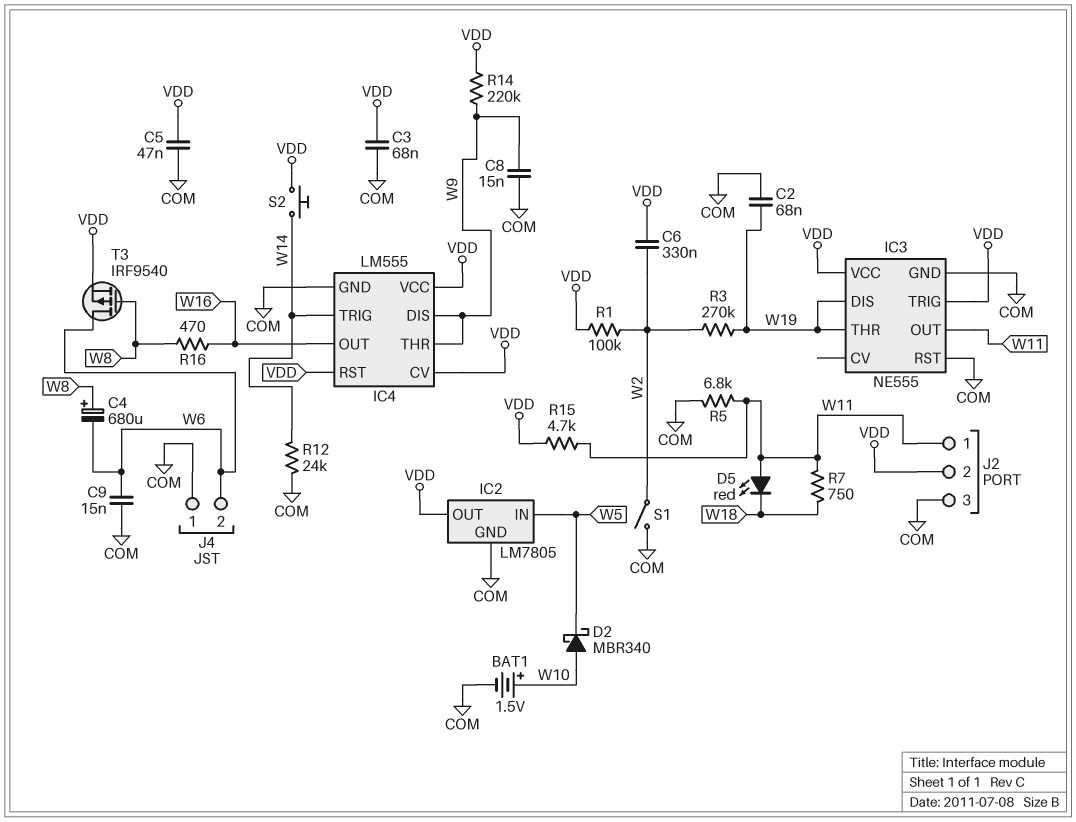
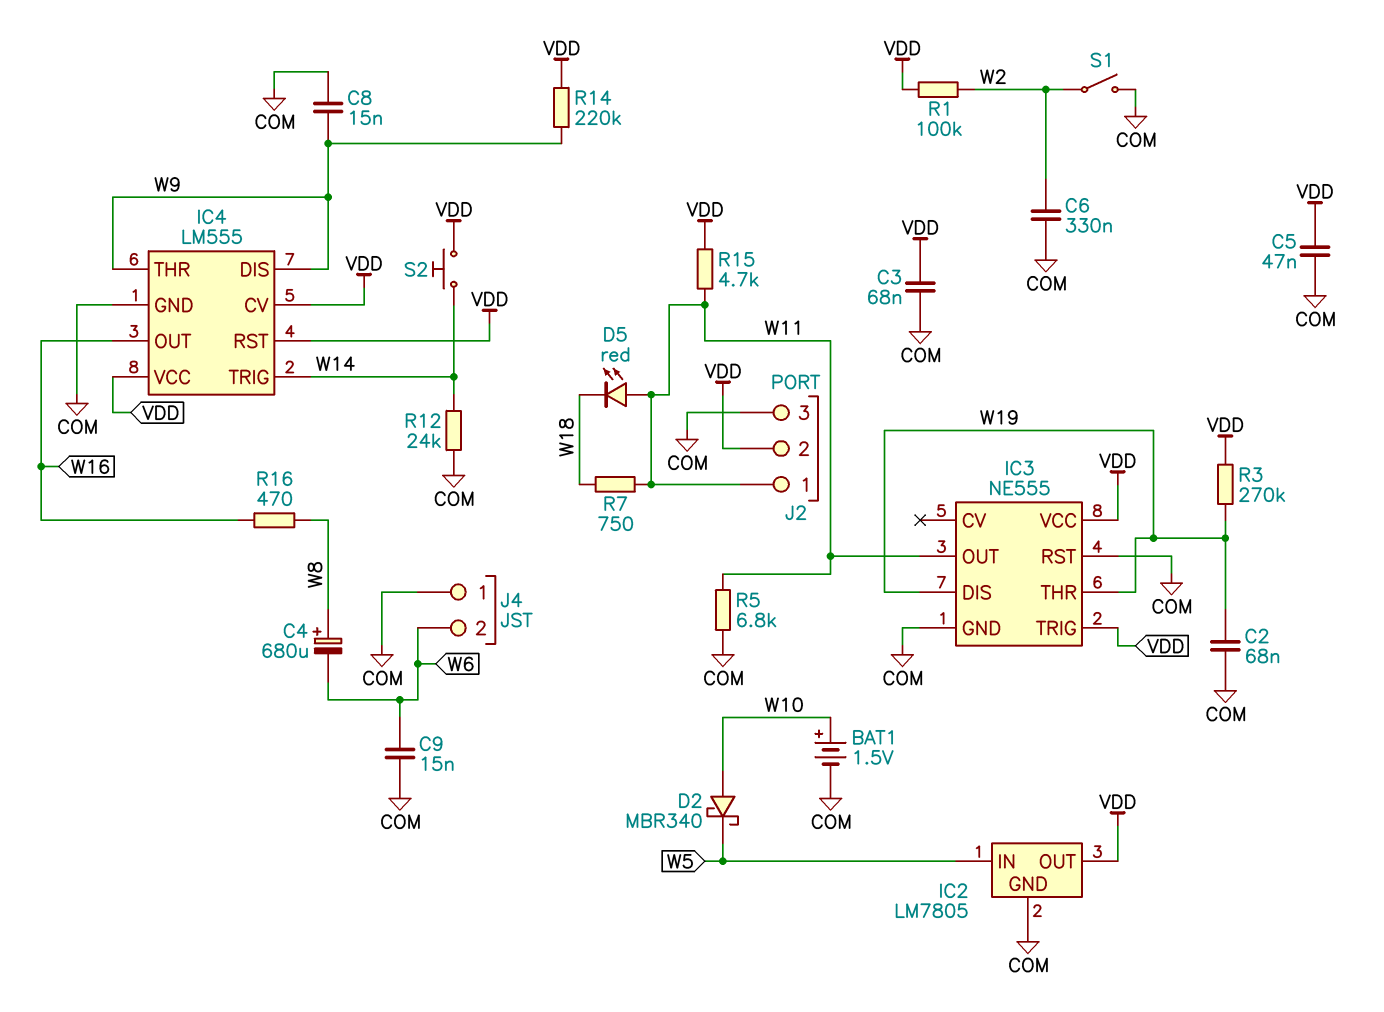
C6: 330nF (VDD, W2) -> 330nF (COM, W2)
R3: 270k (W2, W19) -> 270k (VDD, W19)
T3: PMOS IRF9540 (G W8, D W6, S VDD) -> none

